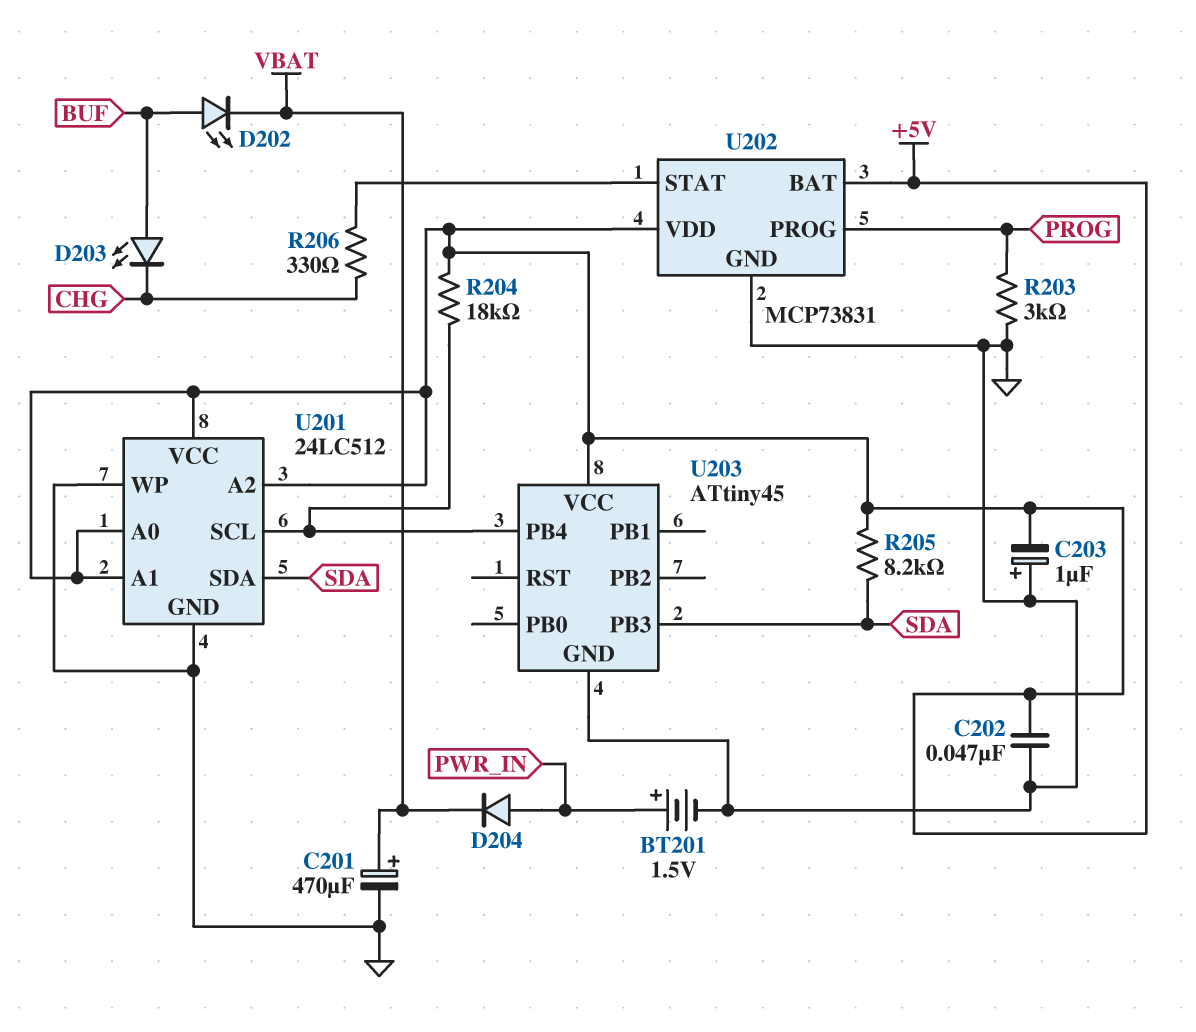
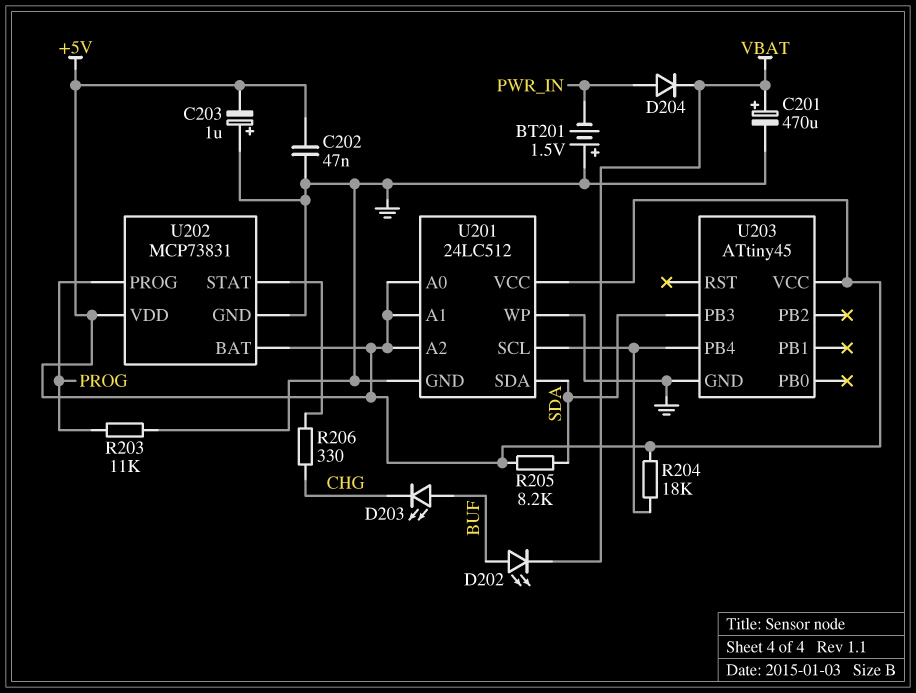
BT201: 1.5V (plus PWR_IN, minus GND) -> 1.5V (plus GND, minus PWR_IN)
R203: 3k (GND, PROG) -> 11k (GND, PROG)

